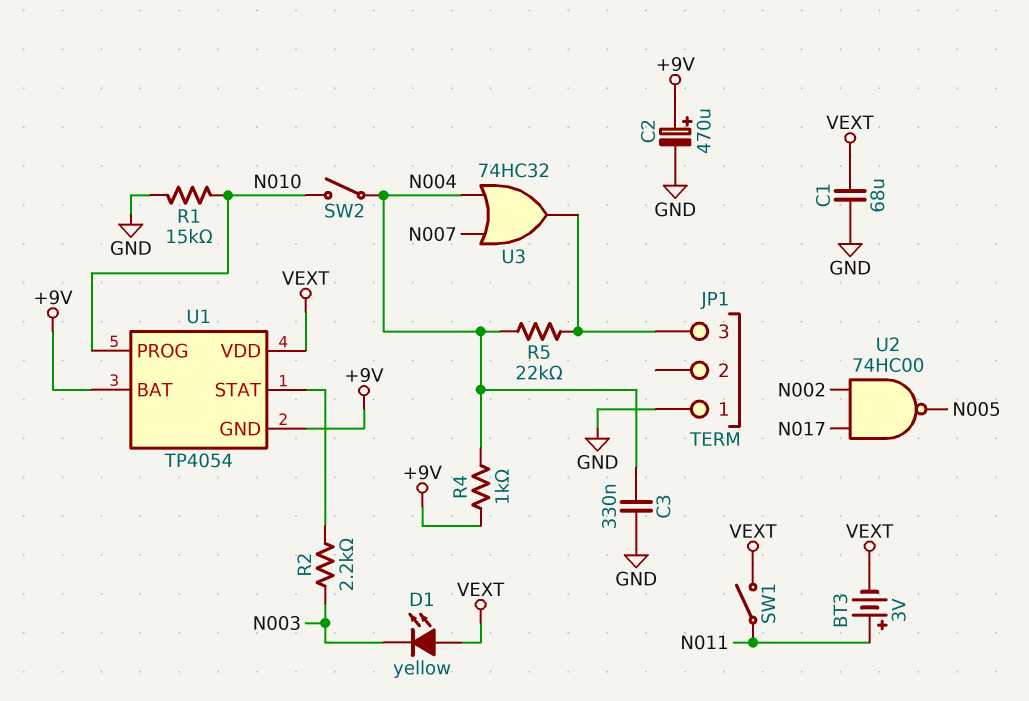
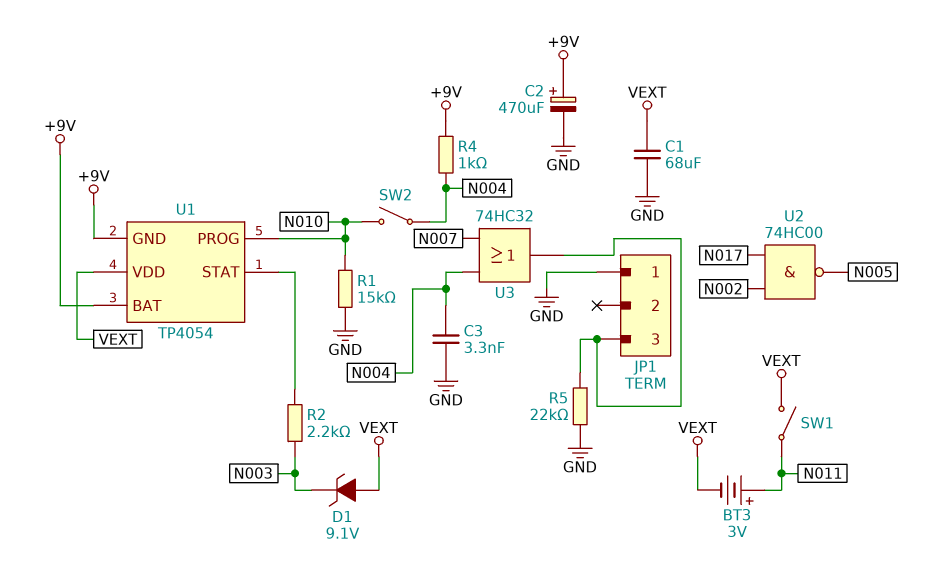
C3: 330nF (GND, N004) -> 3.3nF (GND, N004)
D1: LED yellow (A VEXT, K N003) -> zener 9.1V (A VEXT, K N003)
R5: 22k (JP1/3, N004) -> 22k (GND, JP1/3)

